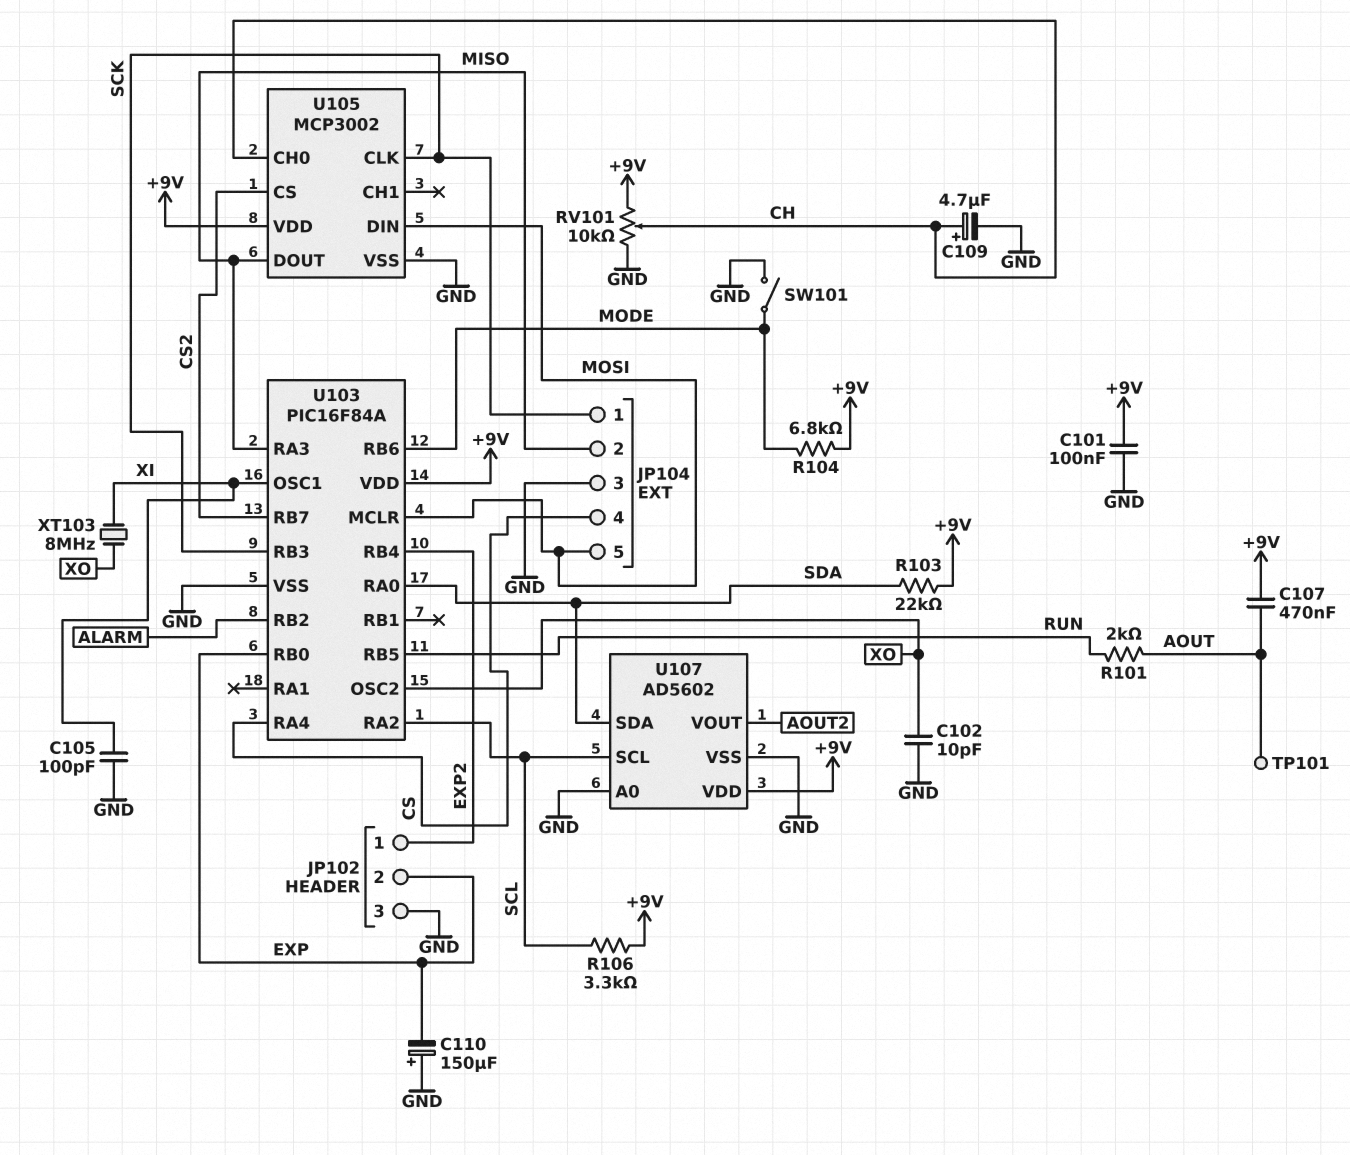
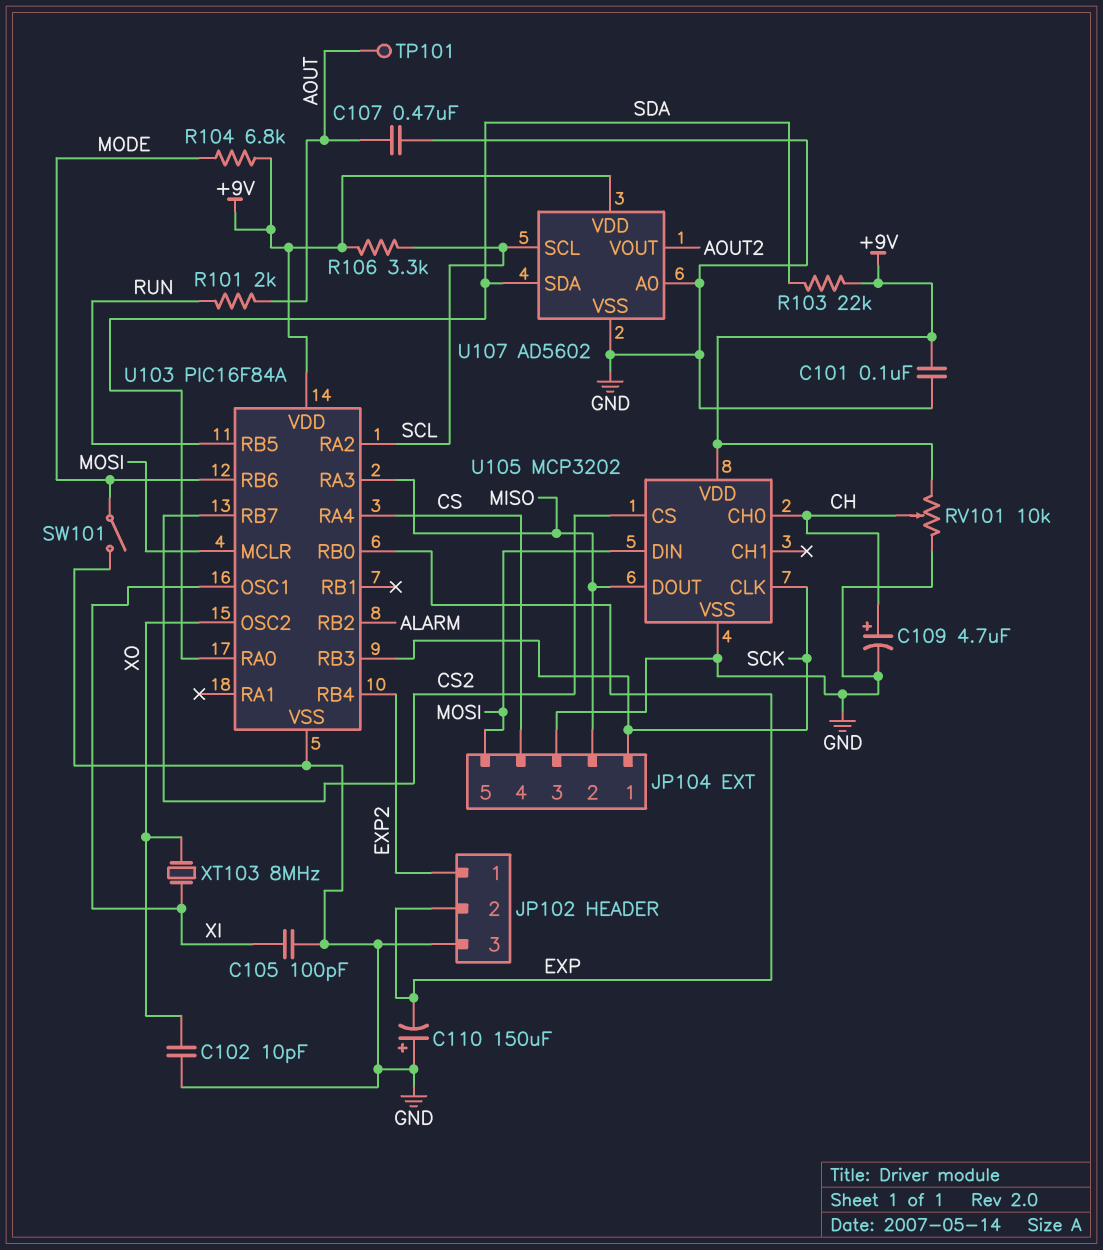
C107: 470nF (+9V, AOUT) -> 470nF (AOUT, GND)
U105: MCP3002 -> MCP3202

